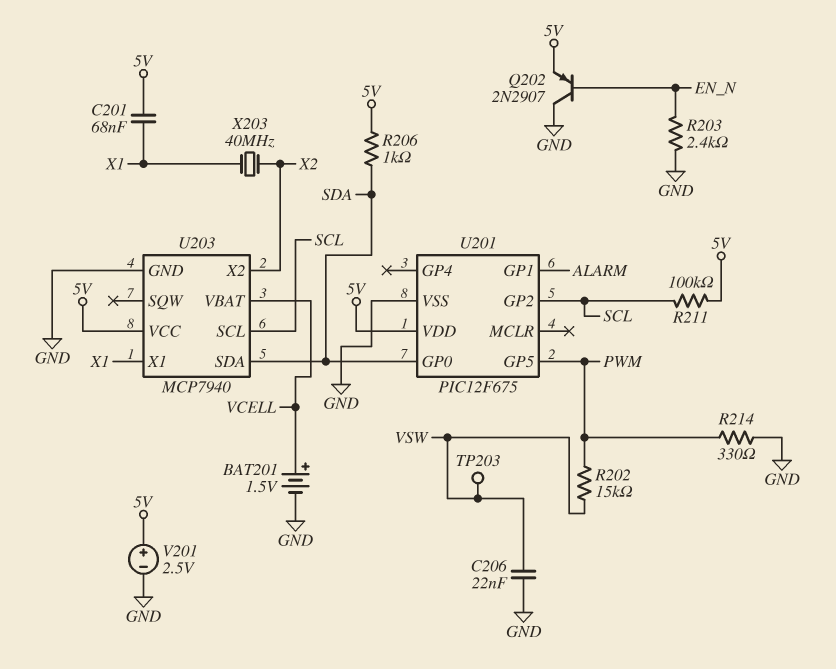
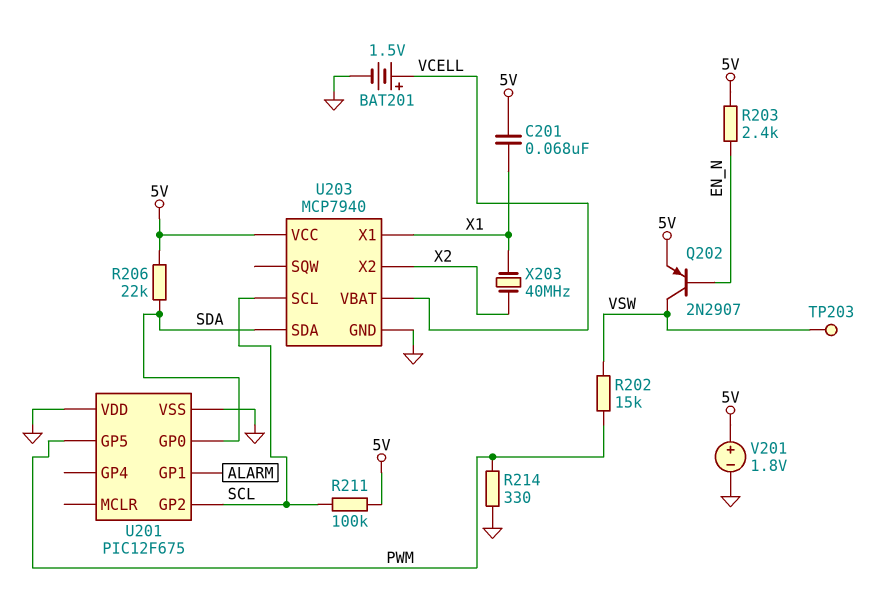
C206: 22nF (GND, VSW) -> none
Q202: PNP 2N2907 (B EN_N, C GND, E 5V) -> PNP 2N2907 (B EN_N, C VSW, E 5V)
R203: 2.4k (EN_N, GND) -> 2.4k (5V, EN_N)
R206: 1k (5V, SDA) -> 22k (5V, SDA)
U201 pin VDD: 5V -> GND
V201: 2.5V (plus 5V, minus GND) -> 1.8V (plus 5V, minus GND)

